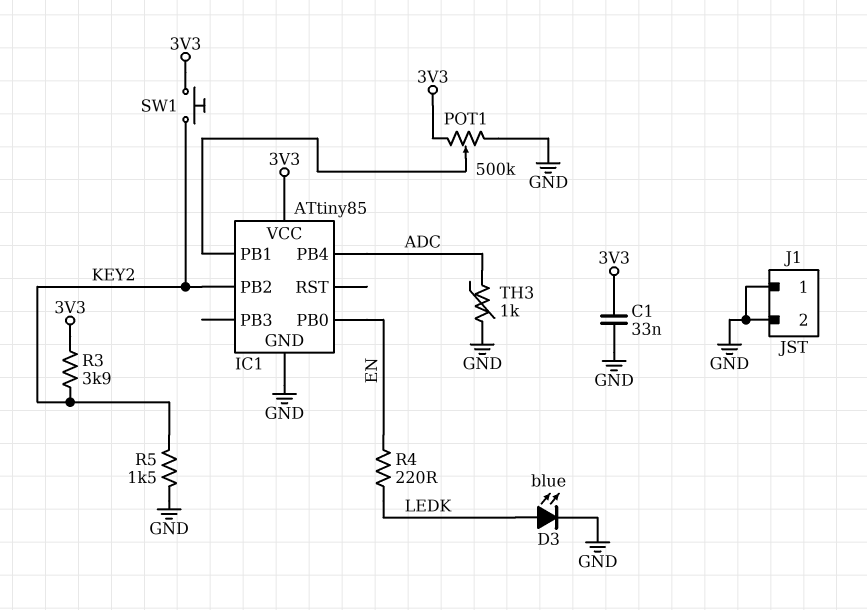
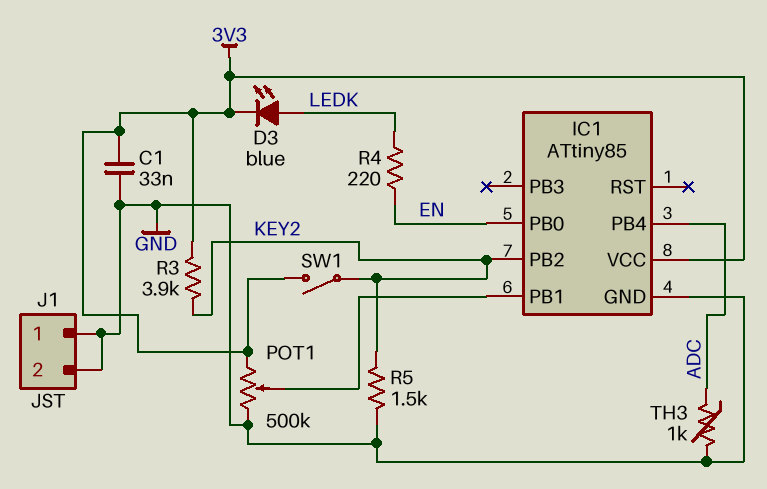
D3: LED blue (A LEDK, K GND) -> LED blue (A LEDK, K 3V3)
SW1: button (3V3, KEY2) -> switch (3V3, KEY2)

